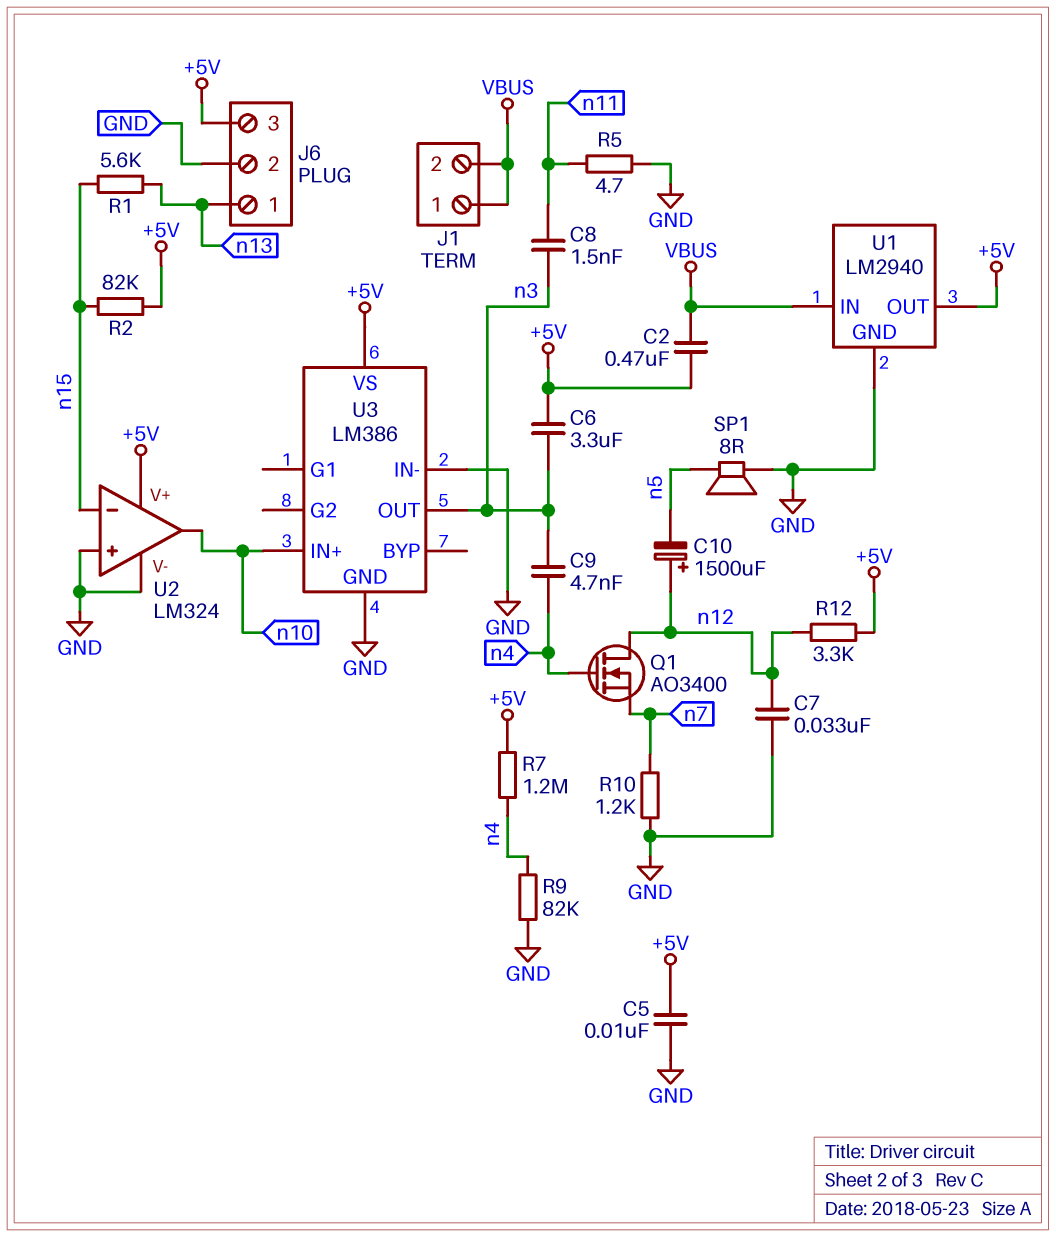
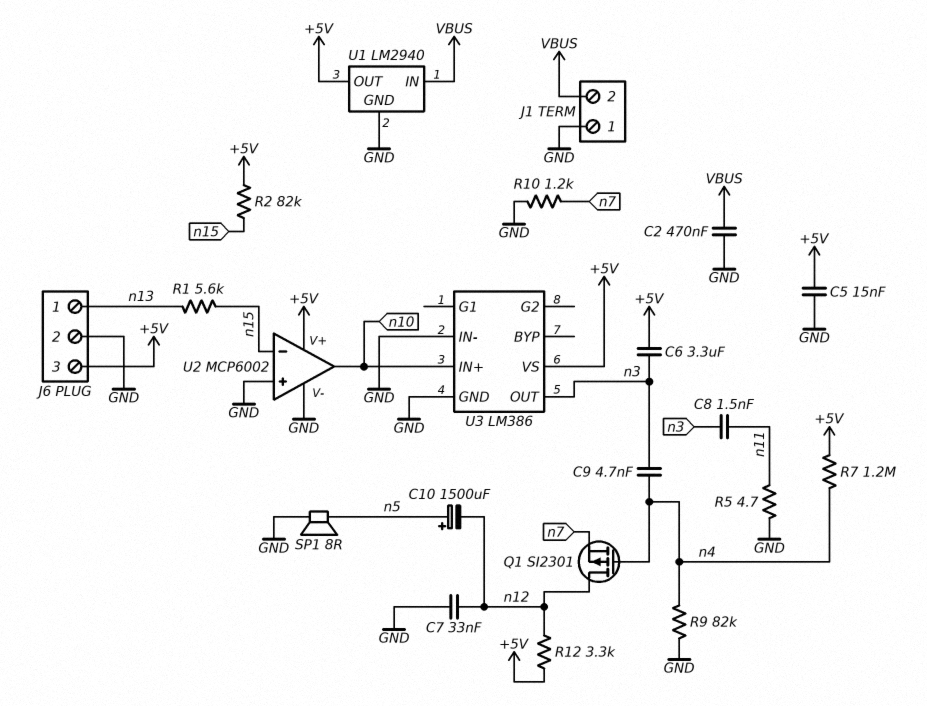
C2: 470nF (+5V, VBUS) -> 470nF (GND, VBUS)
C5: 10nF (+5V, GND) -> 15nF (+5V, GND)
C10: 1500uF (plus n12, minus n5) -> 1500uF (plus n5, minus n12)
J1 pin 1: VBUS -> GND
Q1: NMOS AO3400 (G n4, D n12, S n7) -> PMOS SI2301 (G n4, D n12, S n7)
U2: LM324 -> MCP6002

